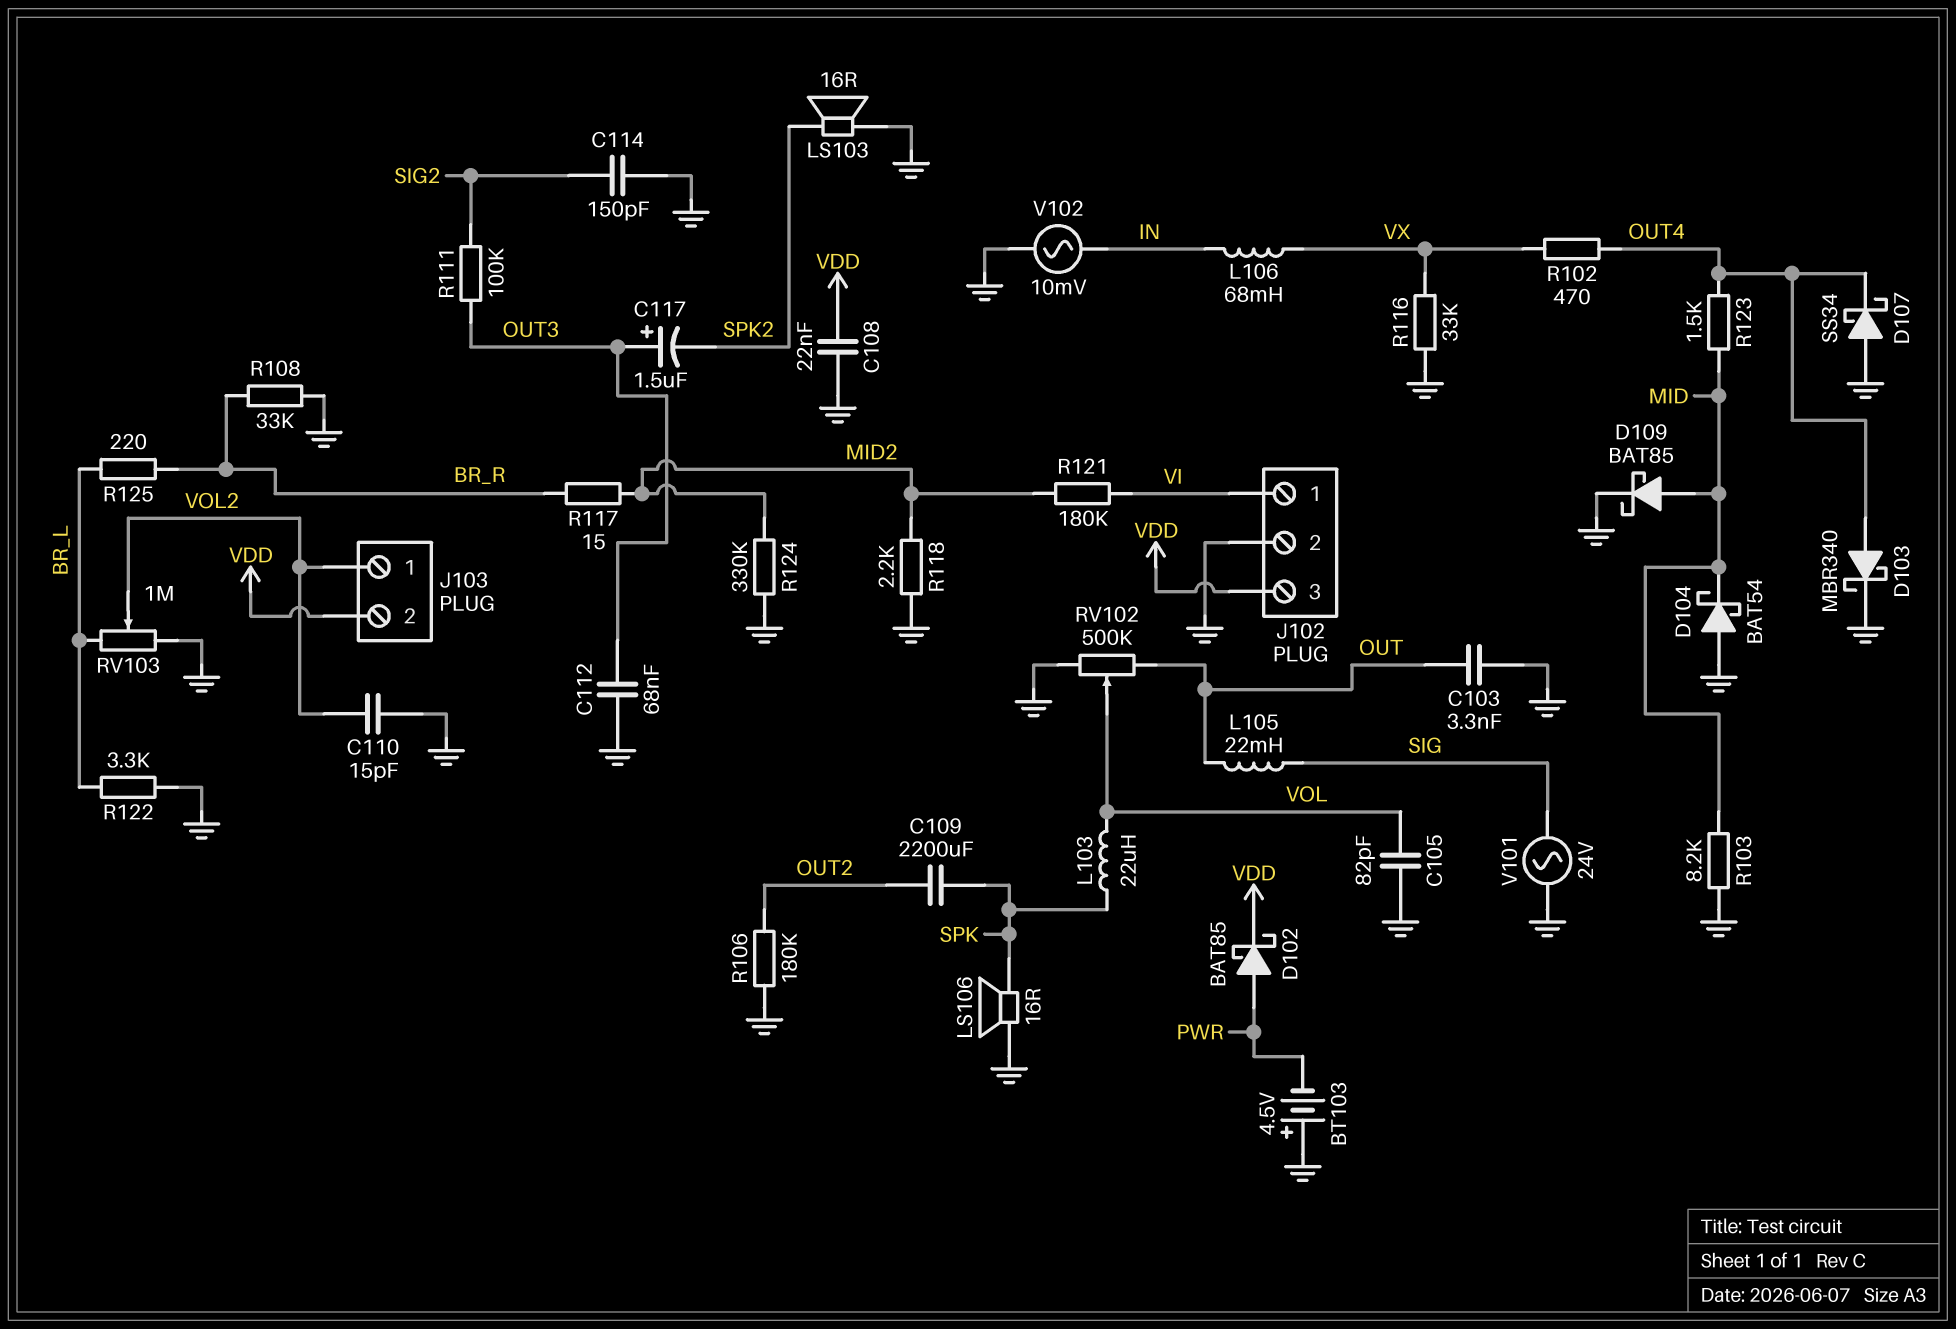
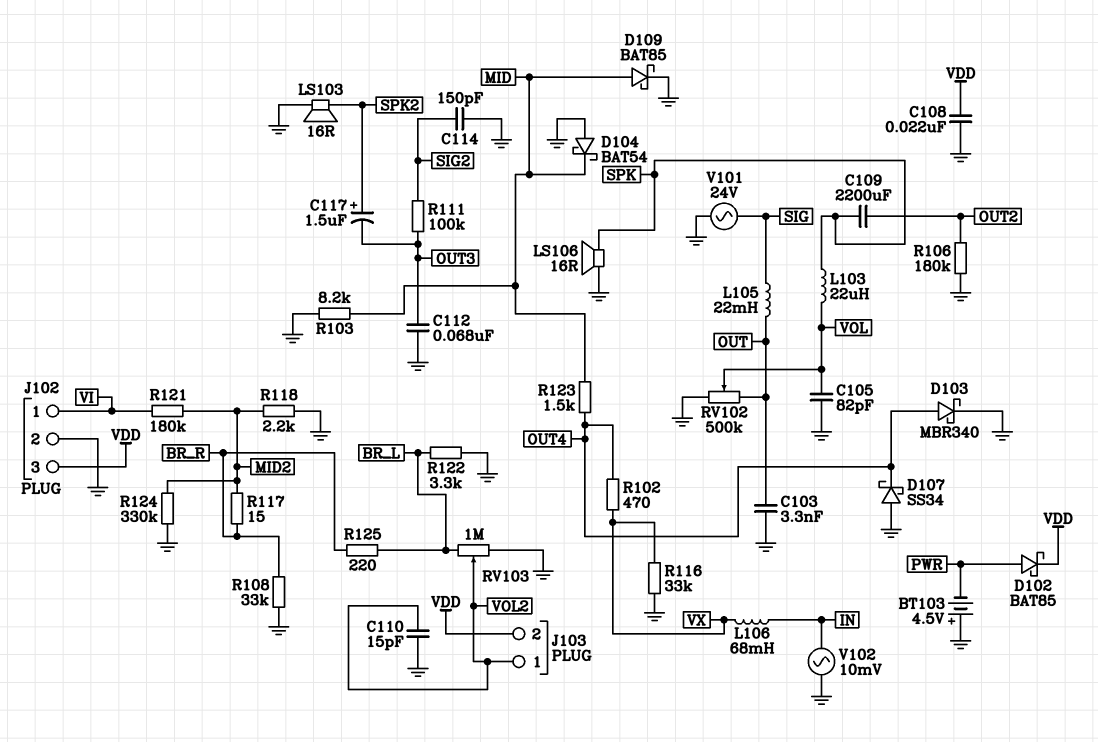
C117: 1.5uF (plus OUT3, minus SPK2) -> 1.5uF (plus SPK2, minus OUT3)

